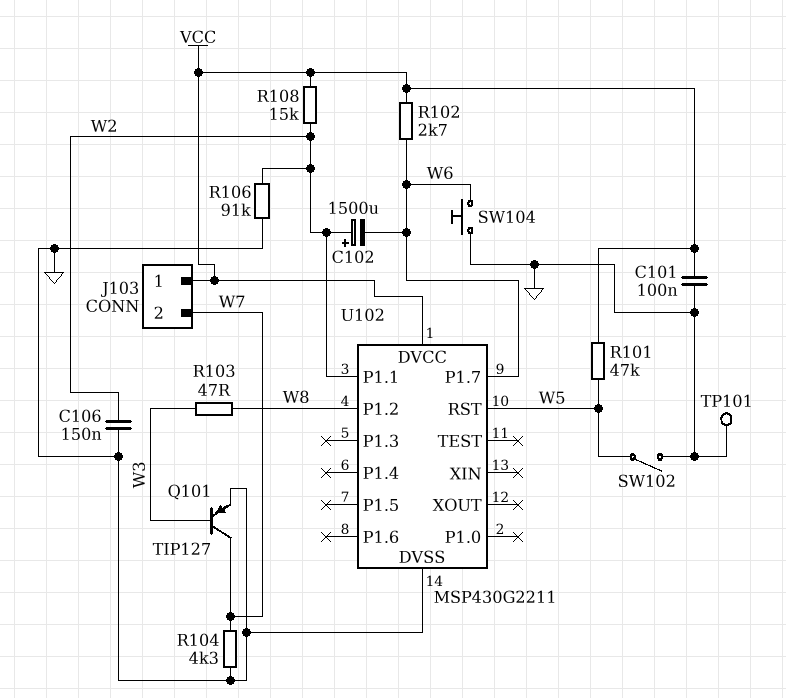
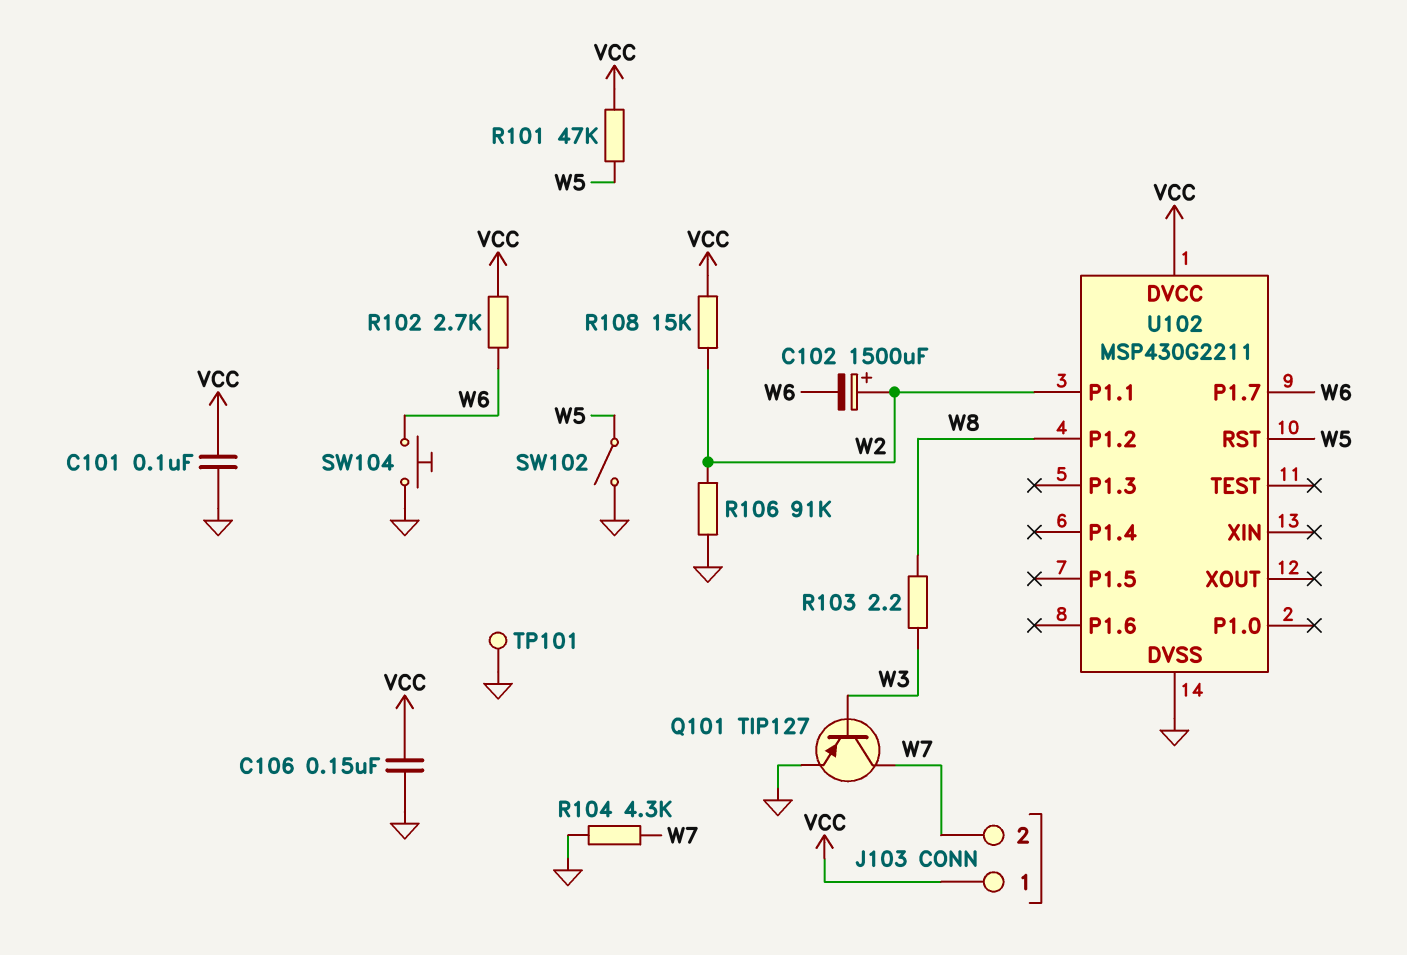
C106: 150nF (GND, W2) -> 150nF (GND, VCC)
R103: 47 (W3, W8) -> 2.2 (W3, W8)

